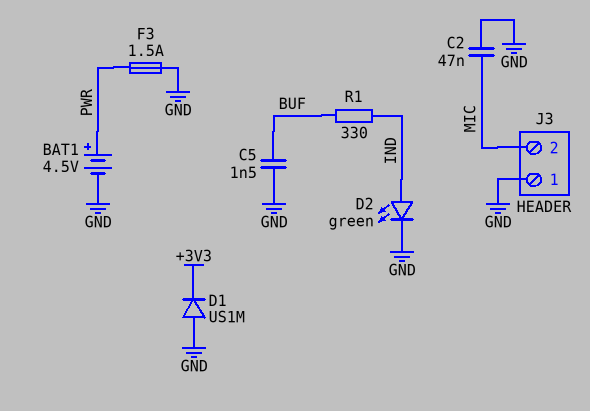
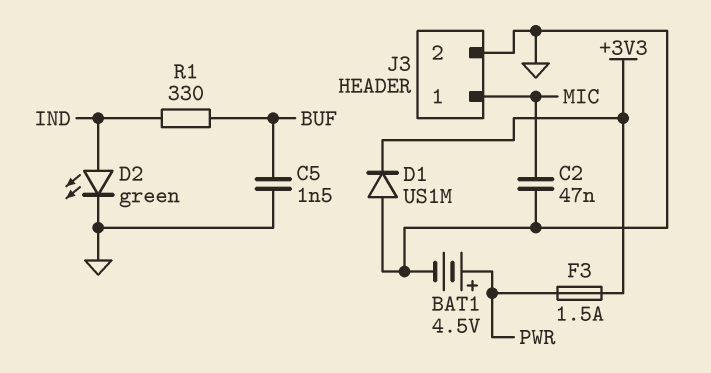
F3: 1.5A (GND, PWR) -> 1.5A (+3V3, PWR)
J3 pin 1: GND -> MIC
J3 pin 2: MIC -> GND

